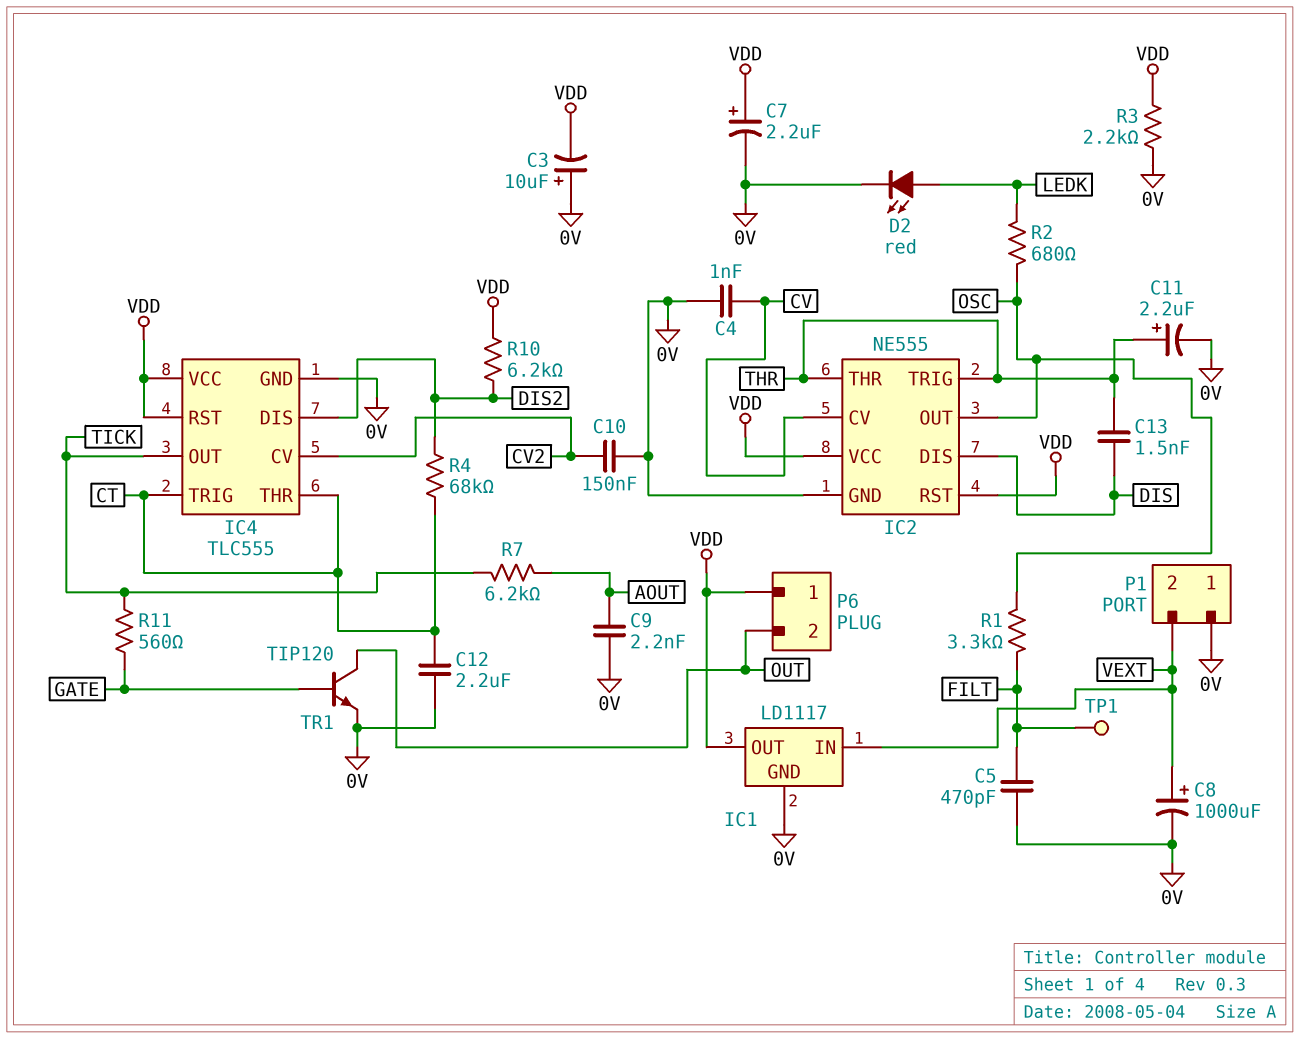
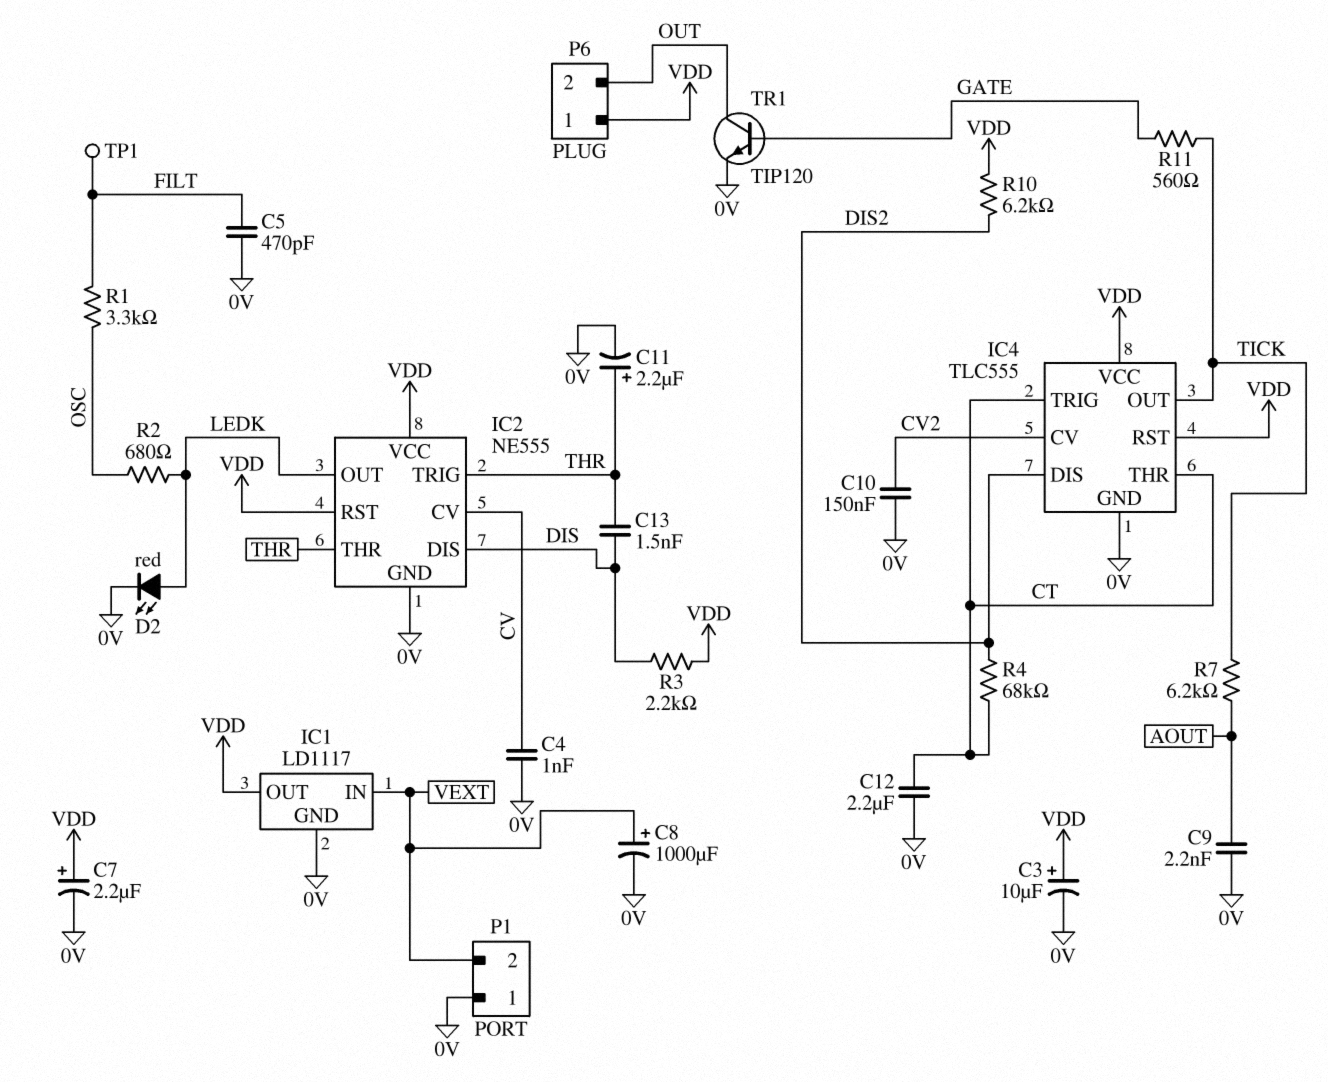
C3: 10uF (plus 0V, minus VDD) -> 10uF (plus VDD, minus 0V)
IC2 pin OUT: OSC -> LEDK
R3: 2.2k (0V, VDD) -> 2.2k (DIS, VDD)

